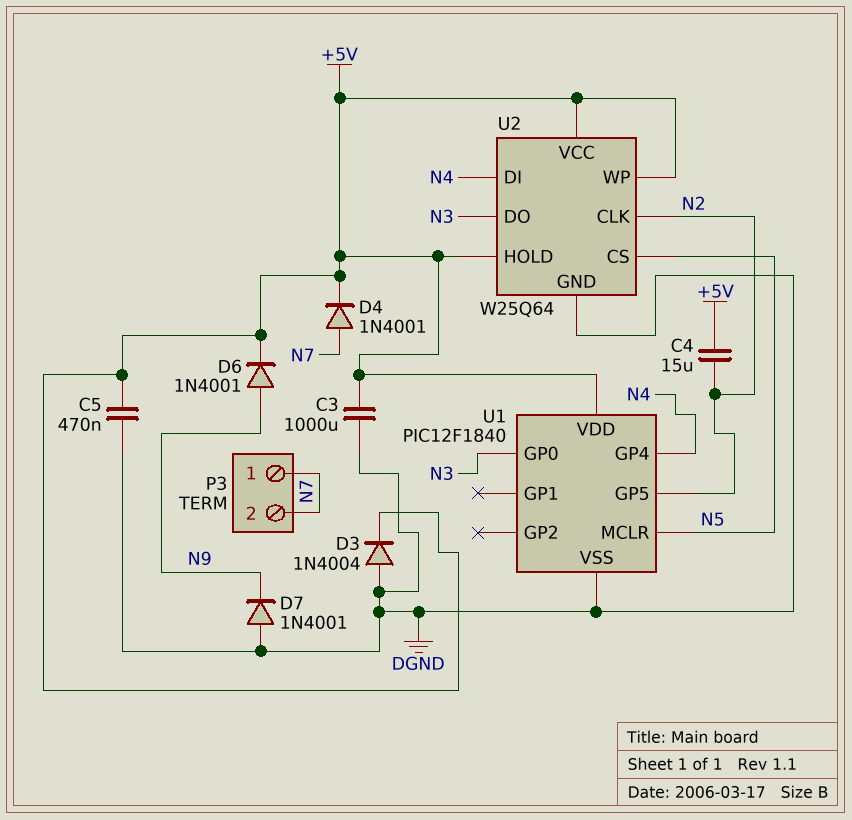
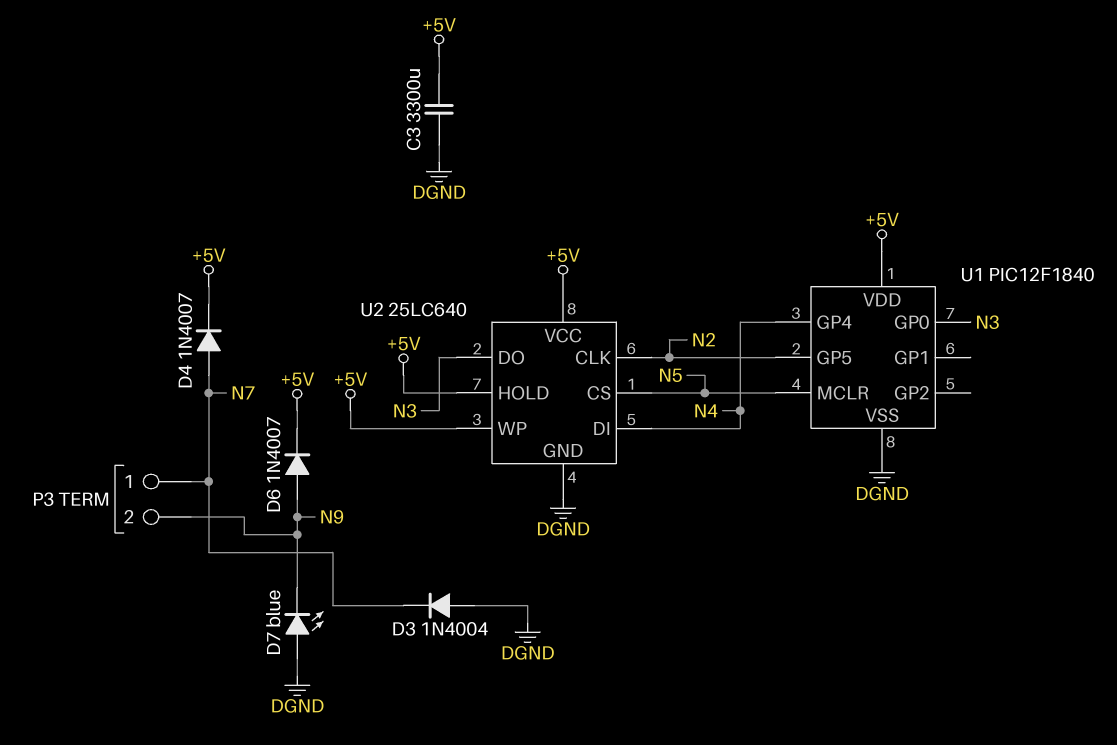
C3: 1000uF (+5V, DGND) -> 3300uF (+5V, DGND)
C4: 15uF (+5V, N2) -> none
C5: 470nF (+5V, DGND) -> none
D3: diode 1N4004 (A DGND, K +5V) -> diode 1N4004 (A DGND, K N7)
D4: diode 1N4001 (A N7, K +5V) -> diode 1N4007 (A N7, K +5V)
D6: diode 1N4001 (A N9, K +5V) -> diode 1N4007 (A N9, K +5V)
D7: diode 1N4001 (A DGND, K N9) -> LED blue (A DGND, K N9)
P3 pin 2: N7 -> N9
U2: W25Q64 -> 25LC640

